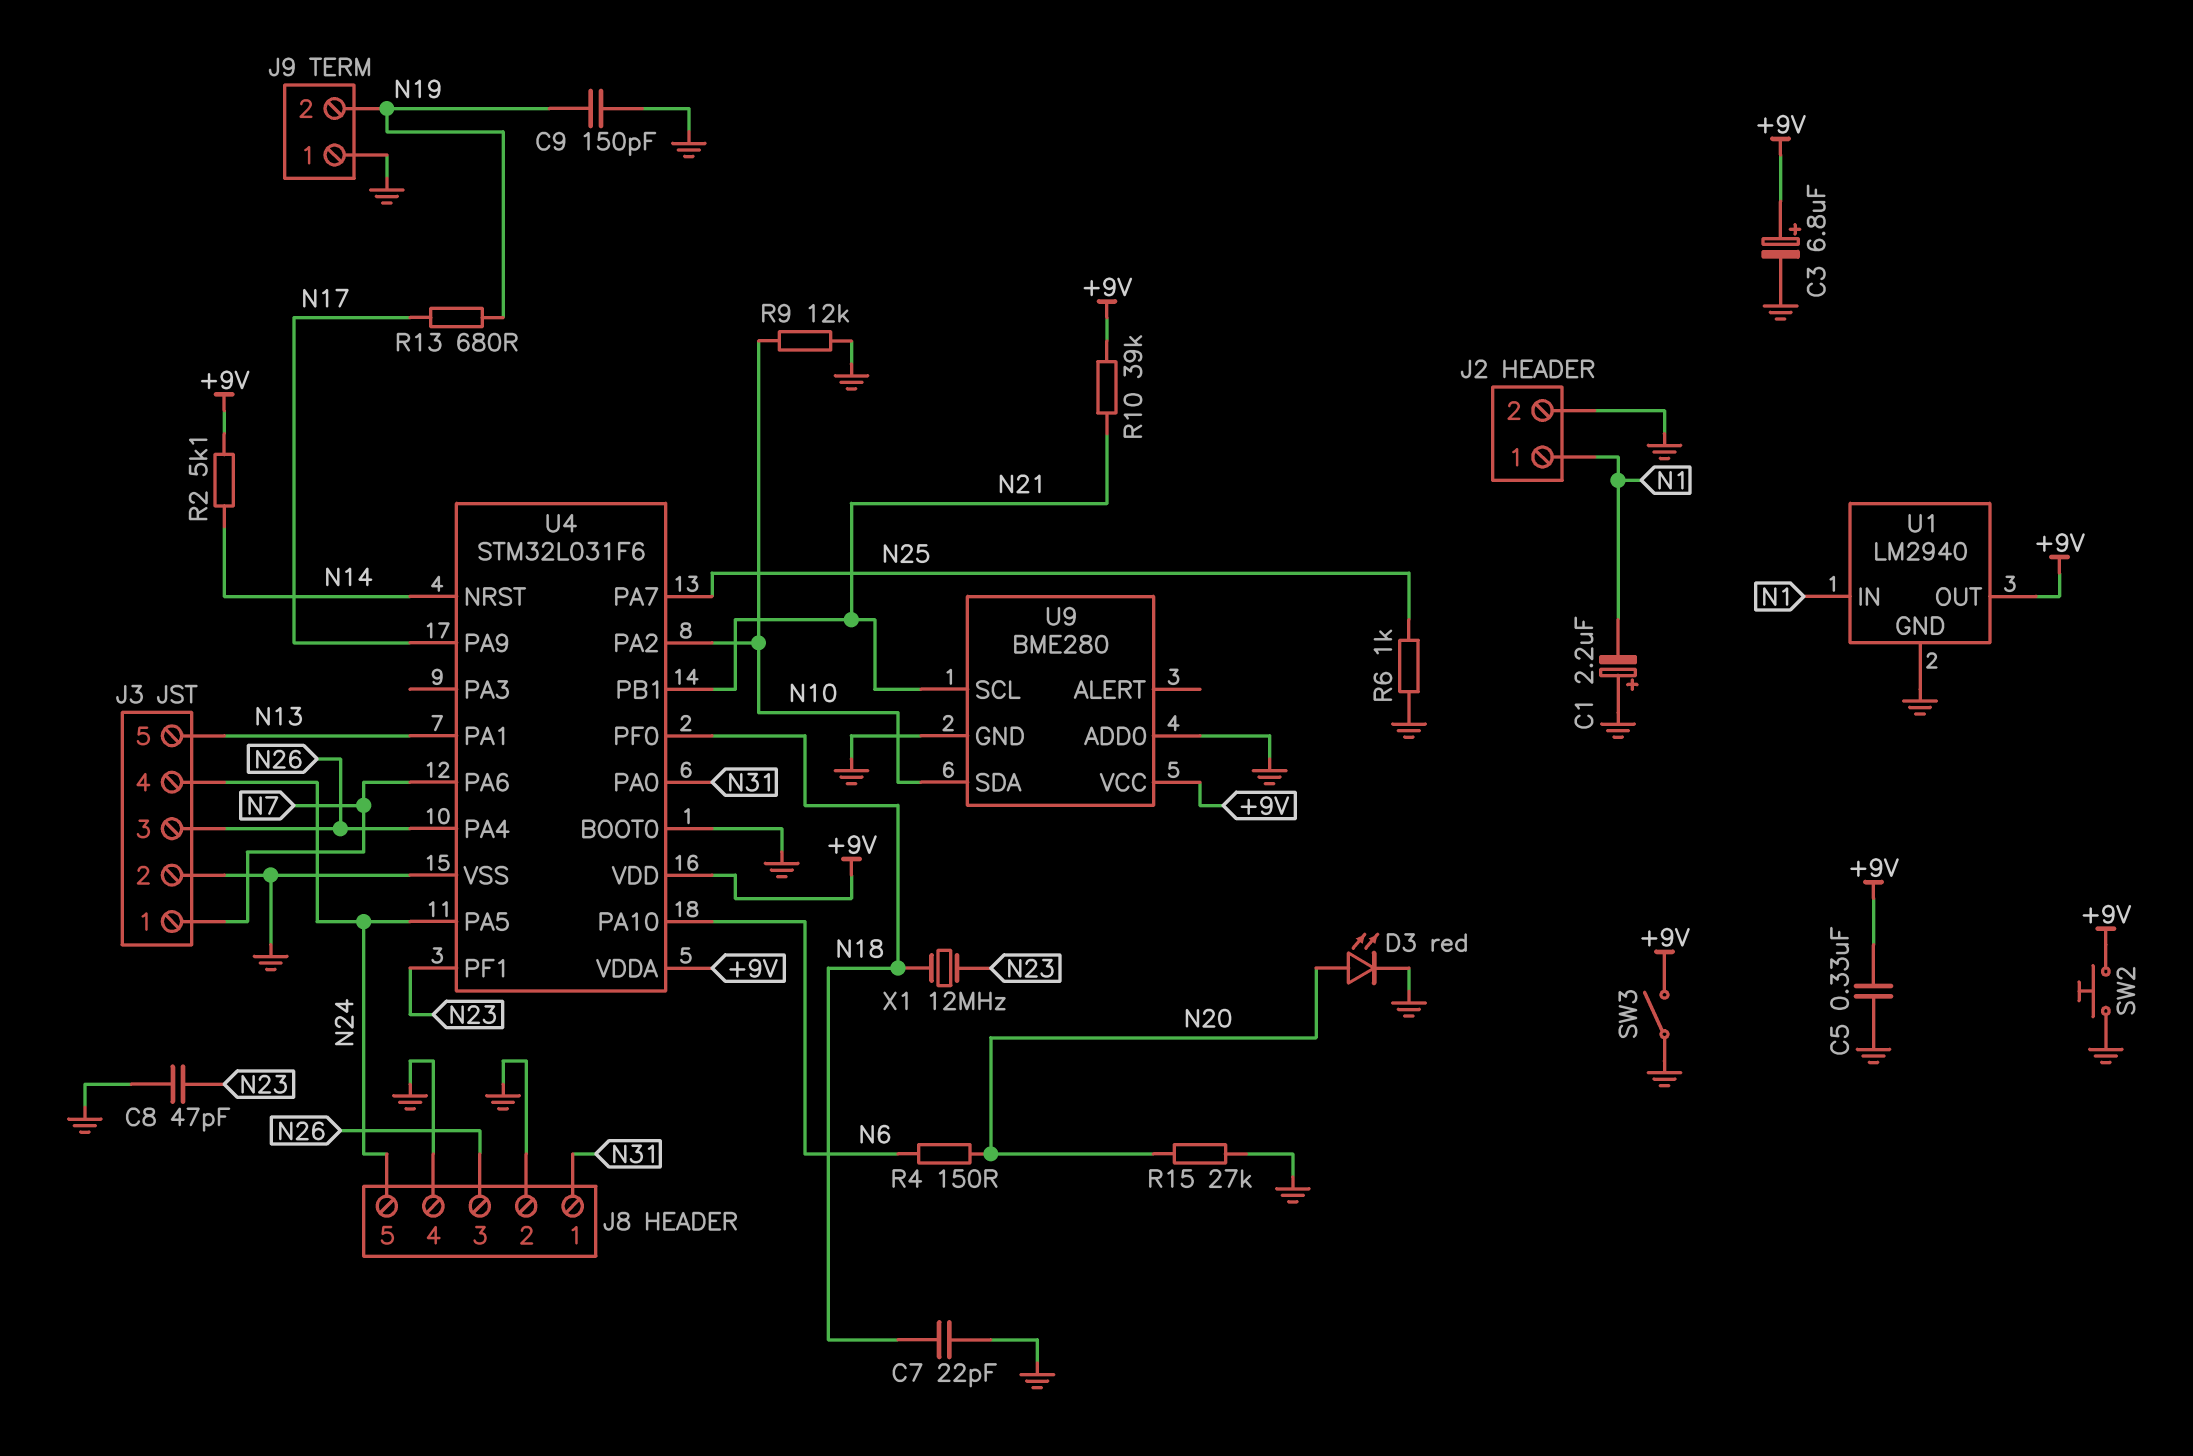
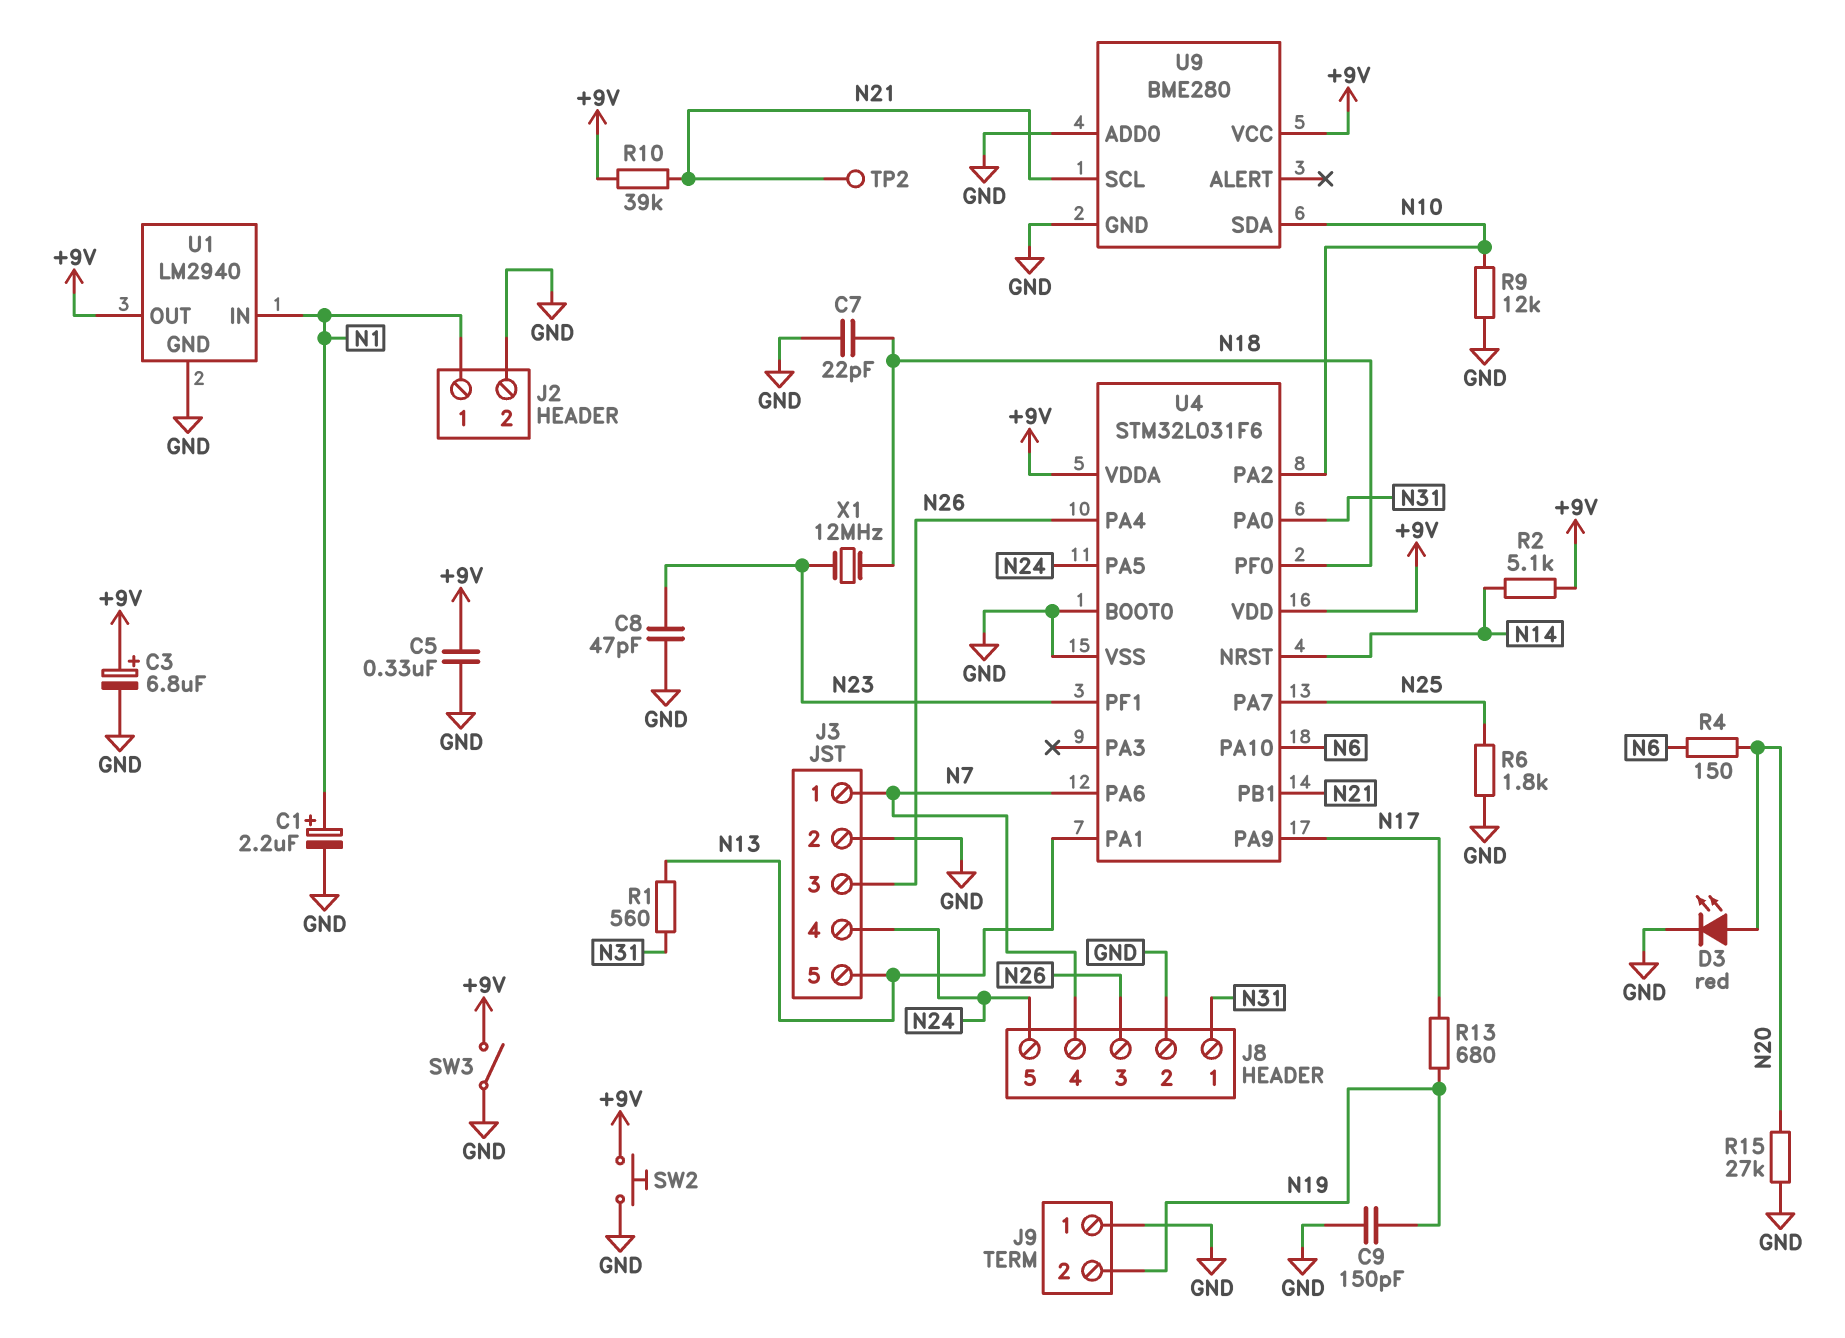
C1: 2.2uF (plus GND, minus N1) -> 2.2uF (plus N1, minus GND)
J8 pin 4: GND -> N7
R1: none -> 560 (N13, N31)
R6: 1k (GND, N25) -> 1.8k (GND, N25)
TP2: none -> test point (N21)

